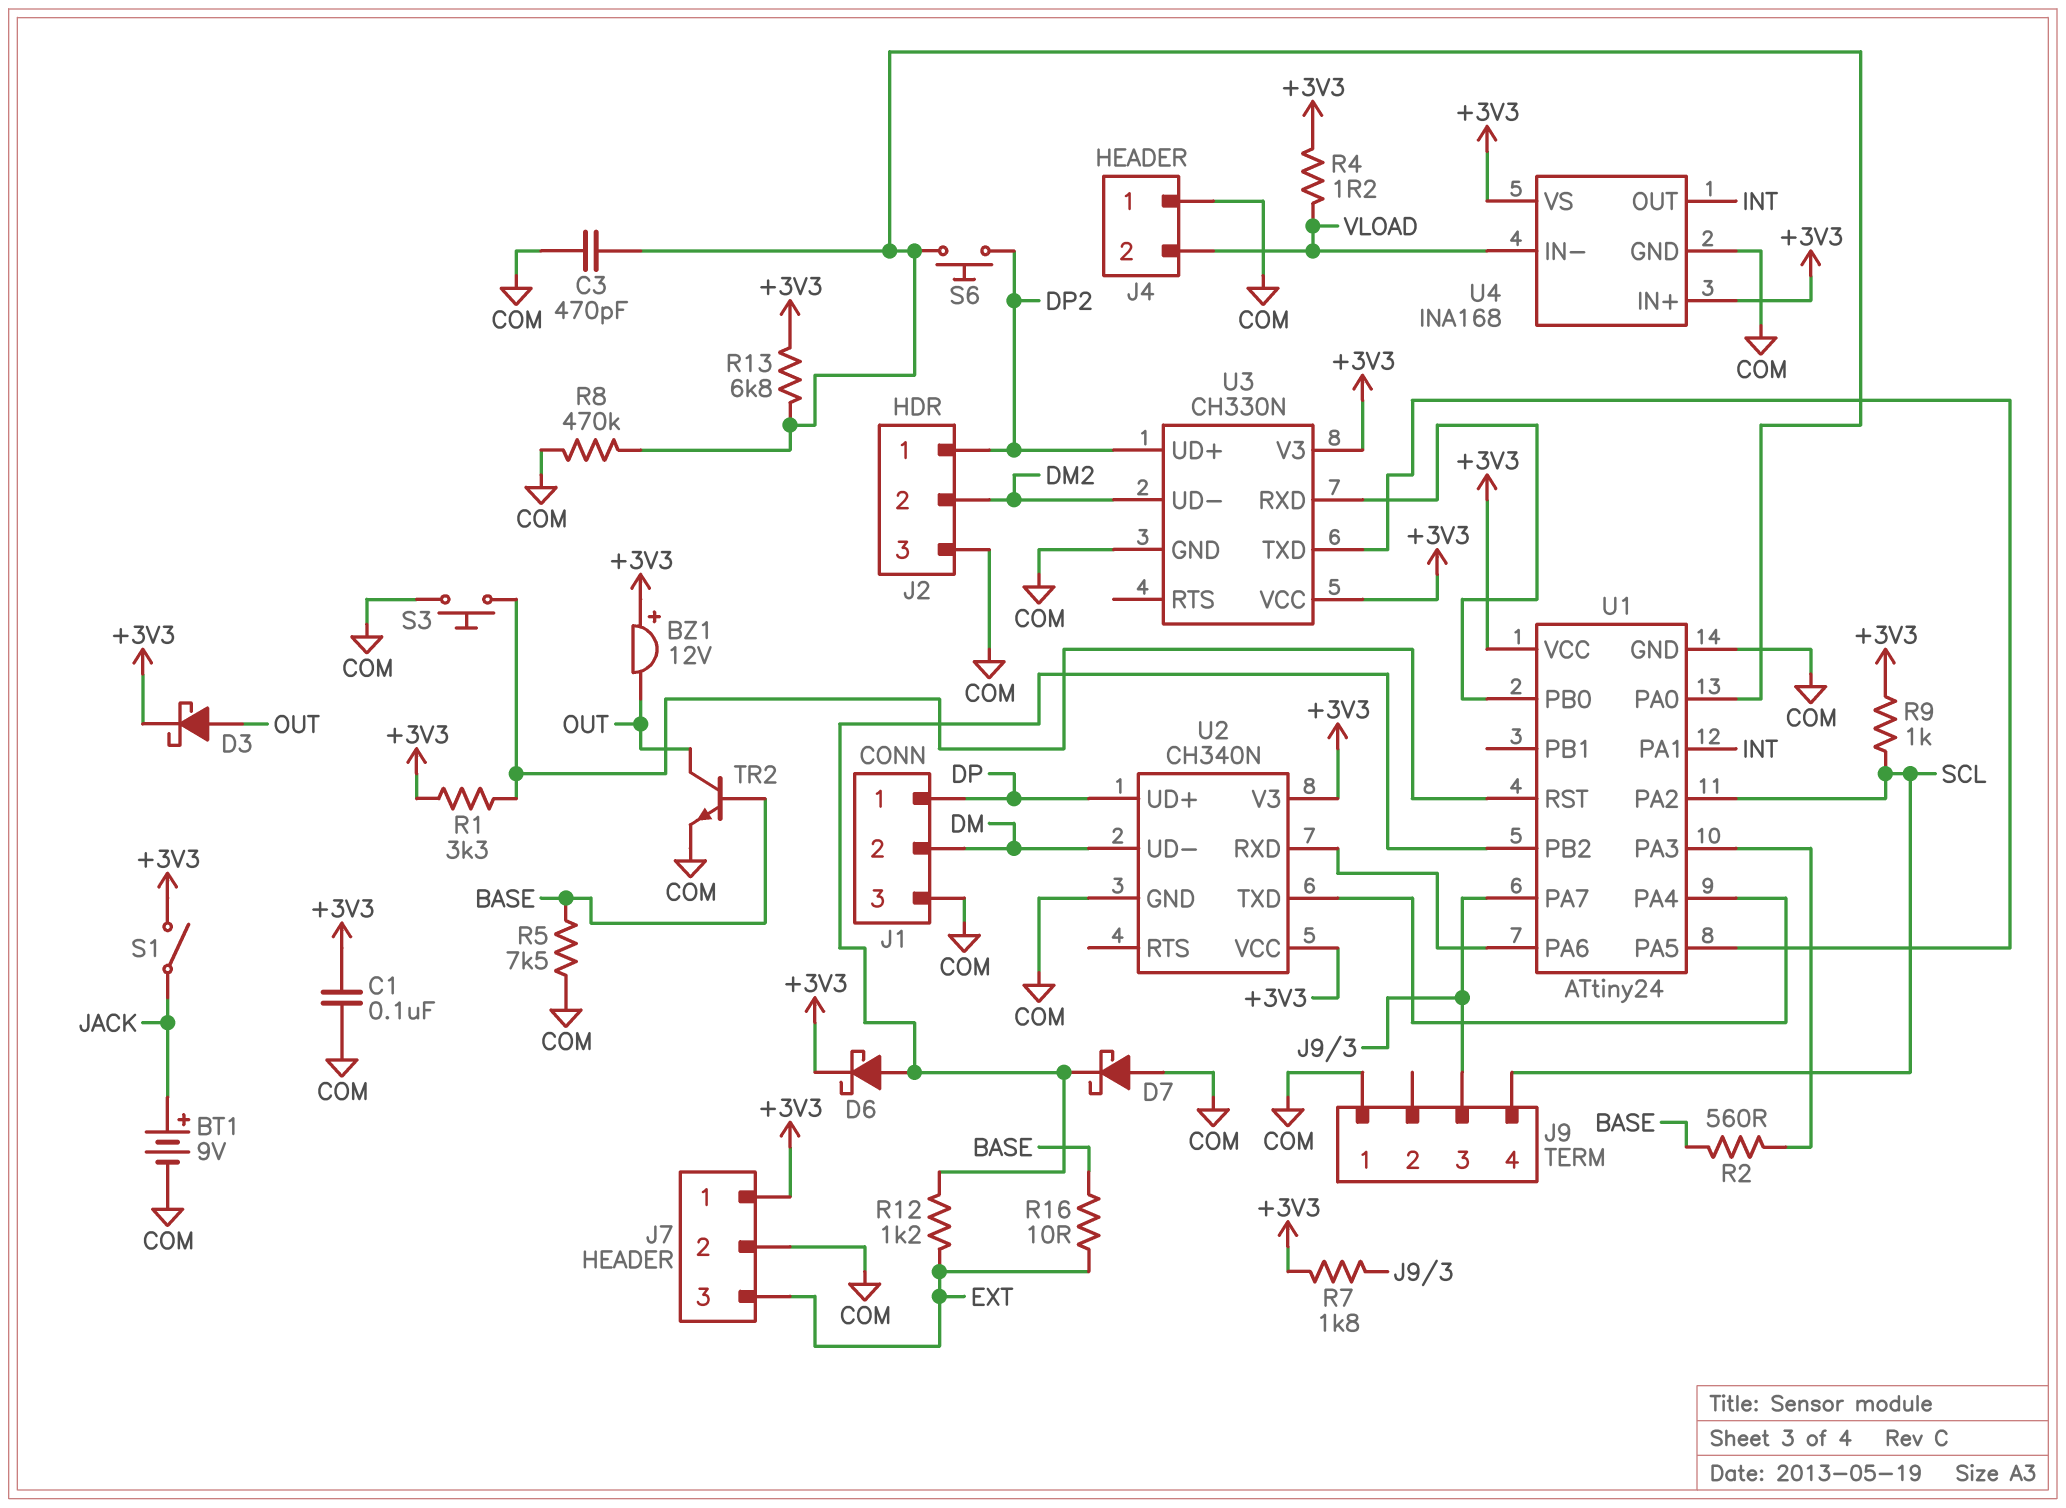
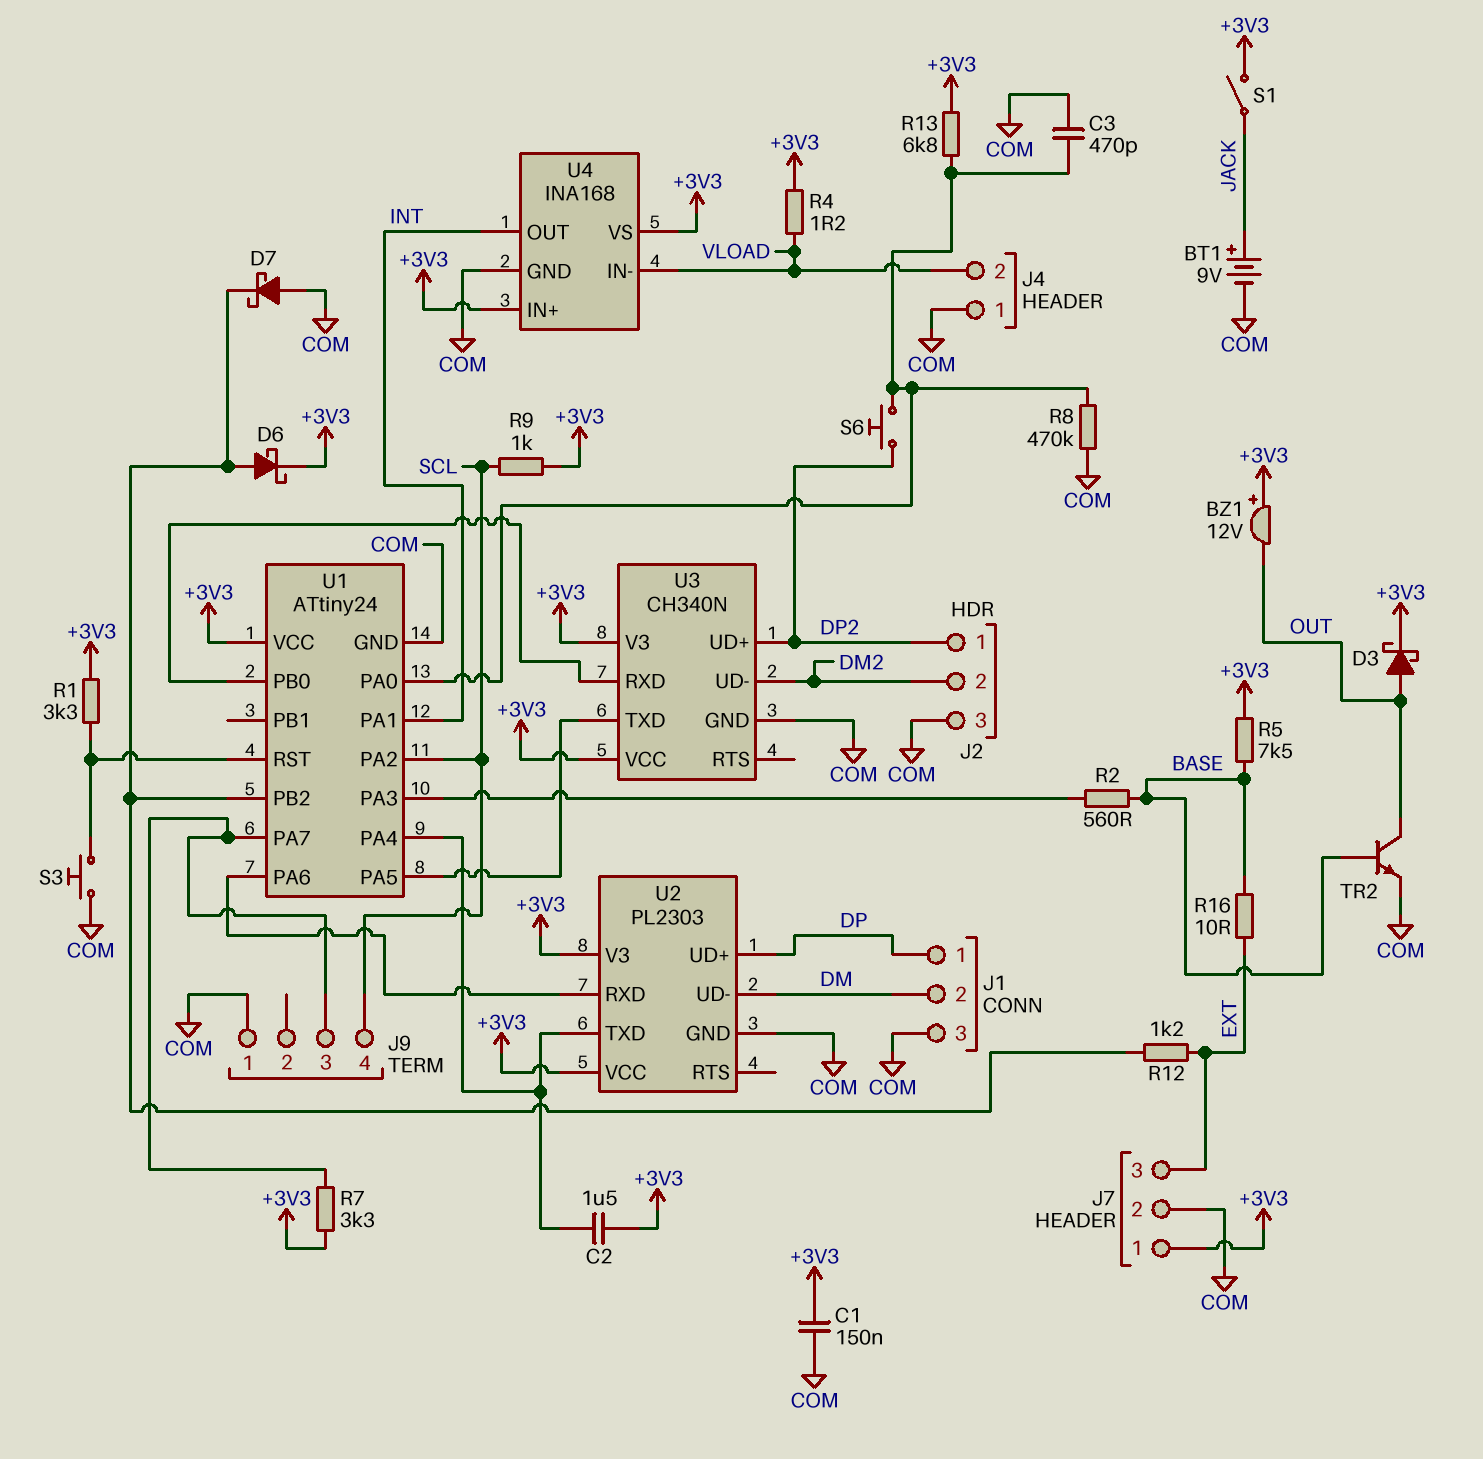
C1: 100nF (+3V3, COM) -> 150nF (+3V3, COM)
C2: none -> 1.5uF (+3V3, U1/PA4)
R5: 7.5k (BASE, COM) -> 7.5k (+3V3, BASE)
R7: 1.8k (+3V3, J9/3) -> 3.3k (+3V3, J9/3)
U2: CH340N -> PL2303
U3: CH330N -> CH340N

